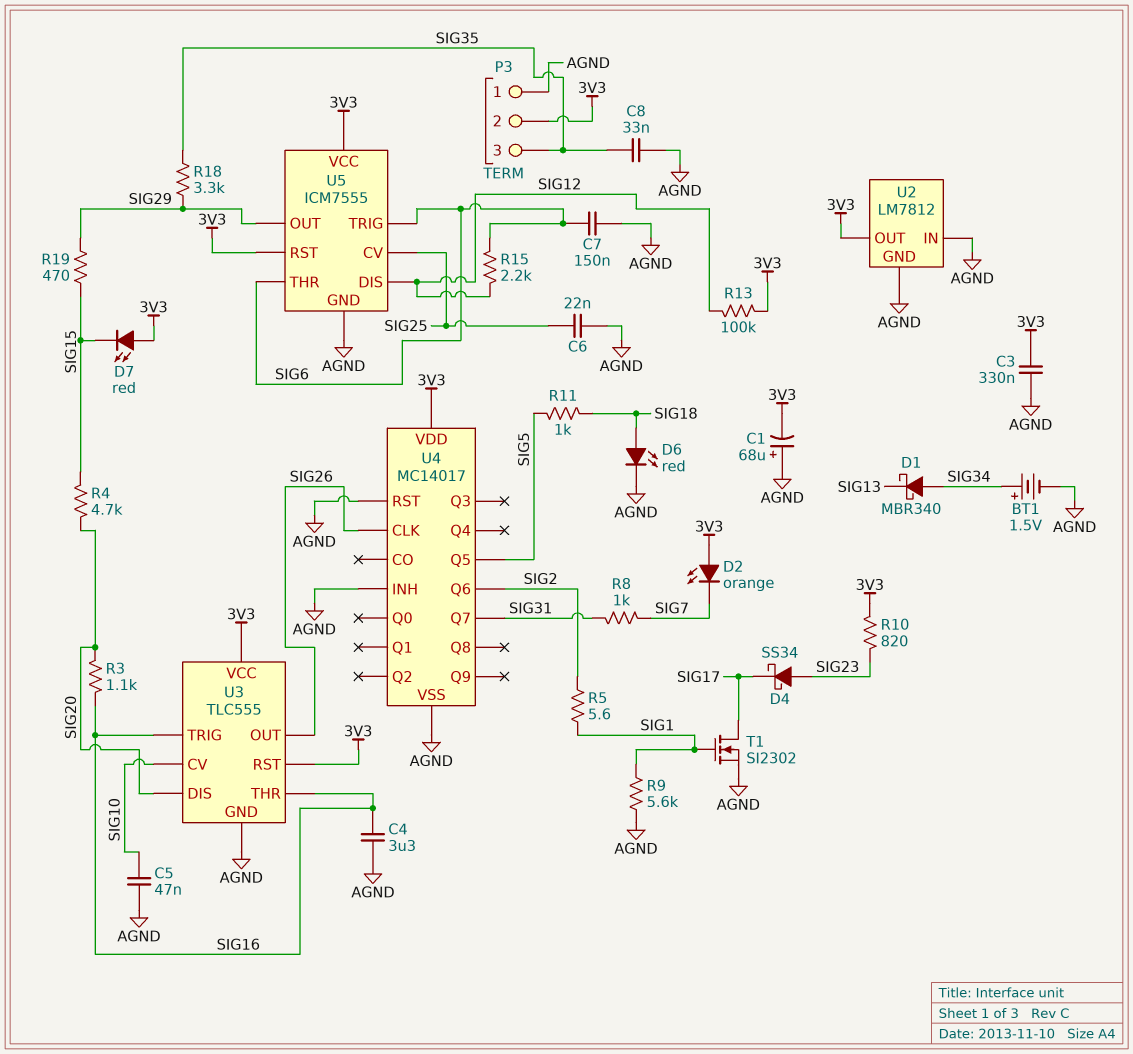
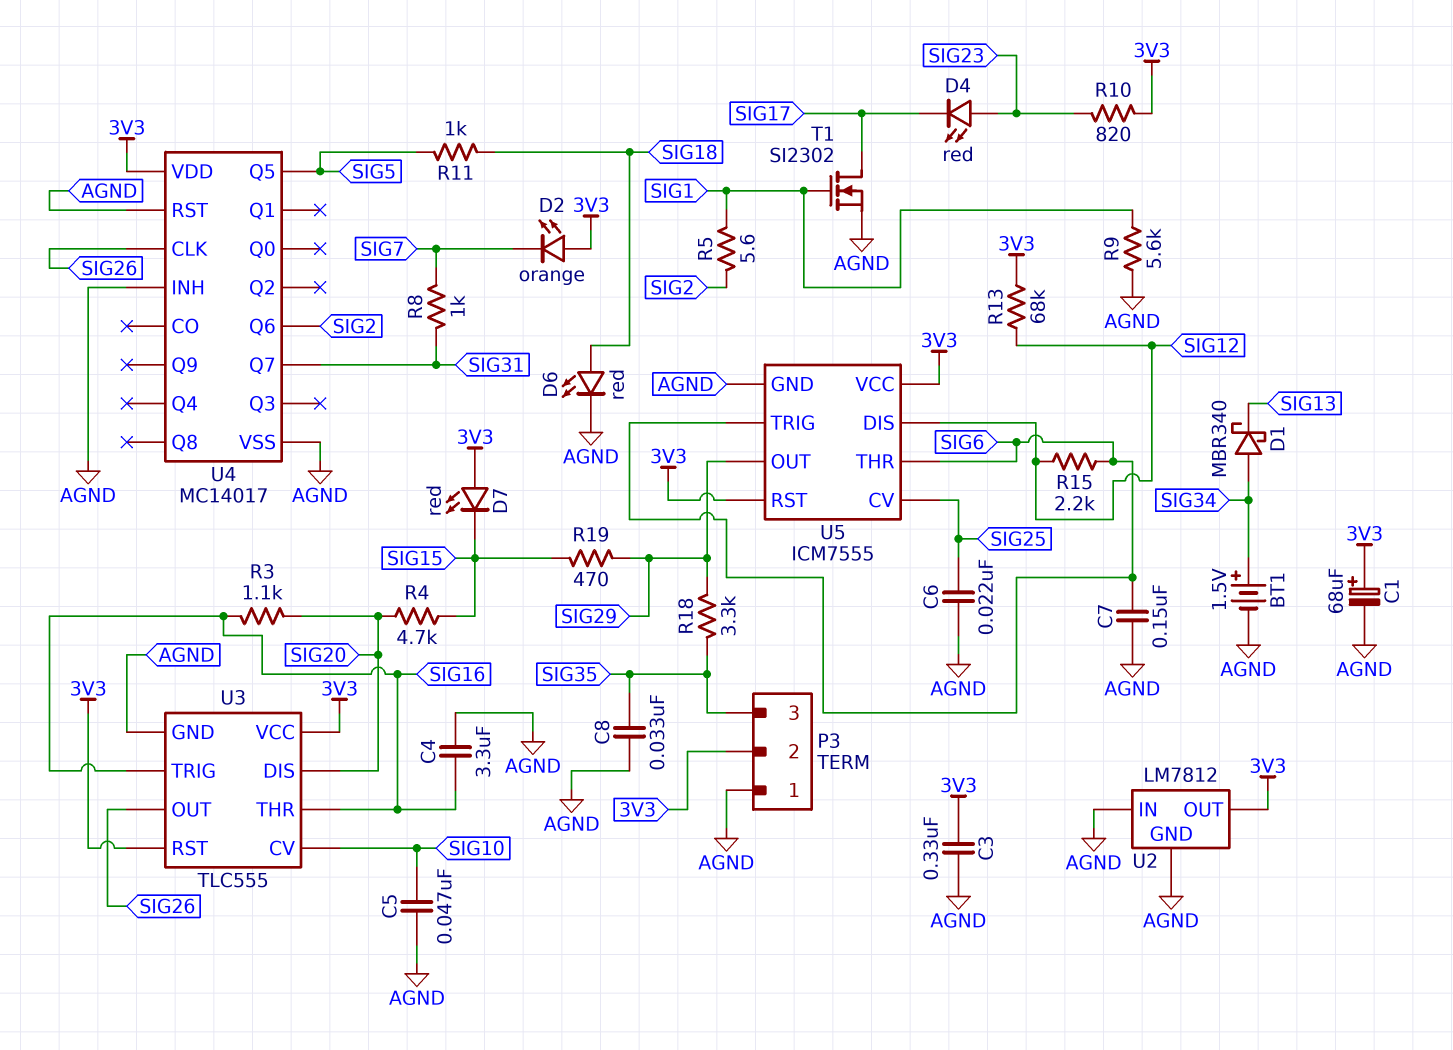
C1: 68uF (plus AGND, minus 3V3) -> 68uF (plus 3V3, minus AGND)
D4: schottky SS34 (A SIG23, K SIG17) -> LED red (A SIG23, K SIG17)
R13: 100k (3V3, SIG12) -> 68k (3V3, SIG12)

